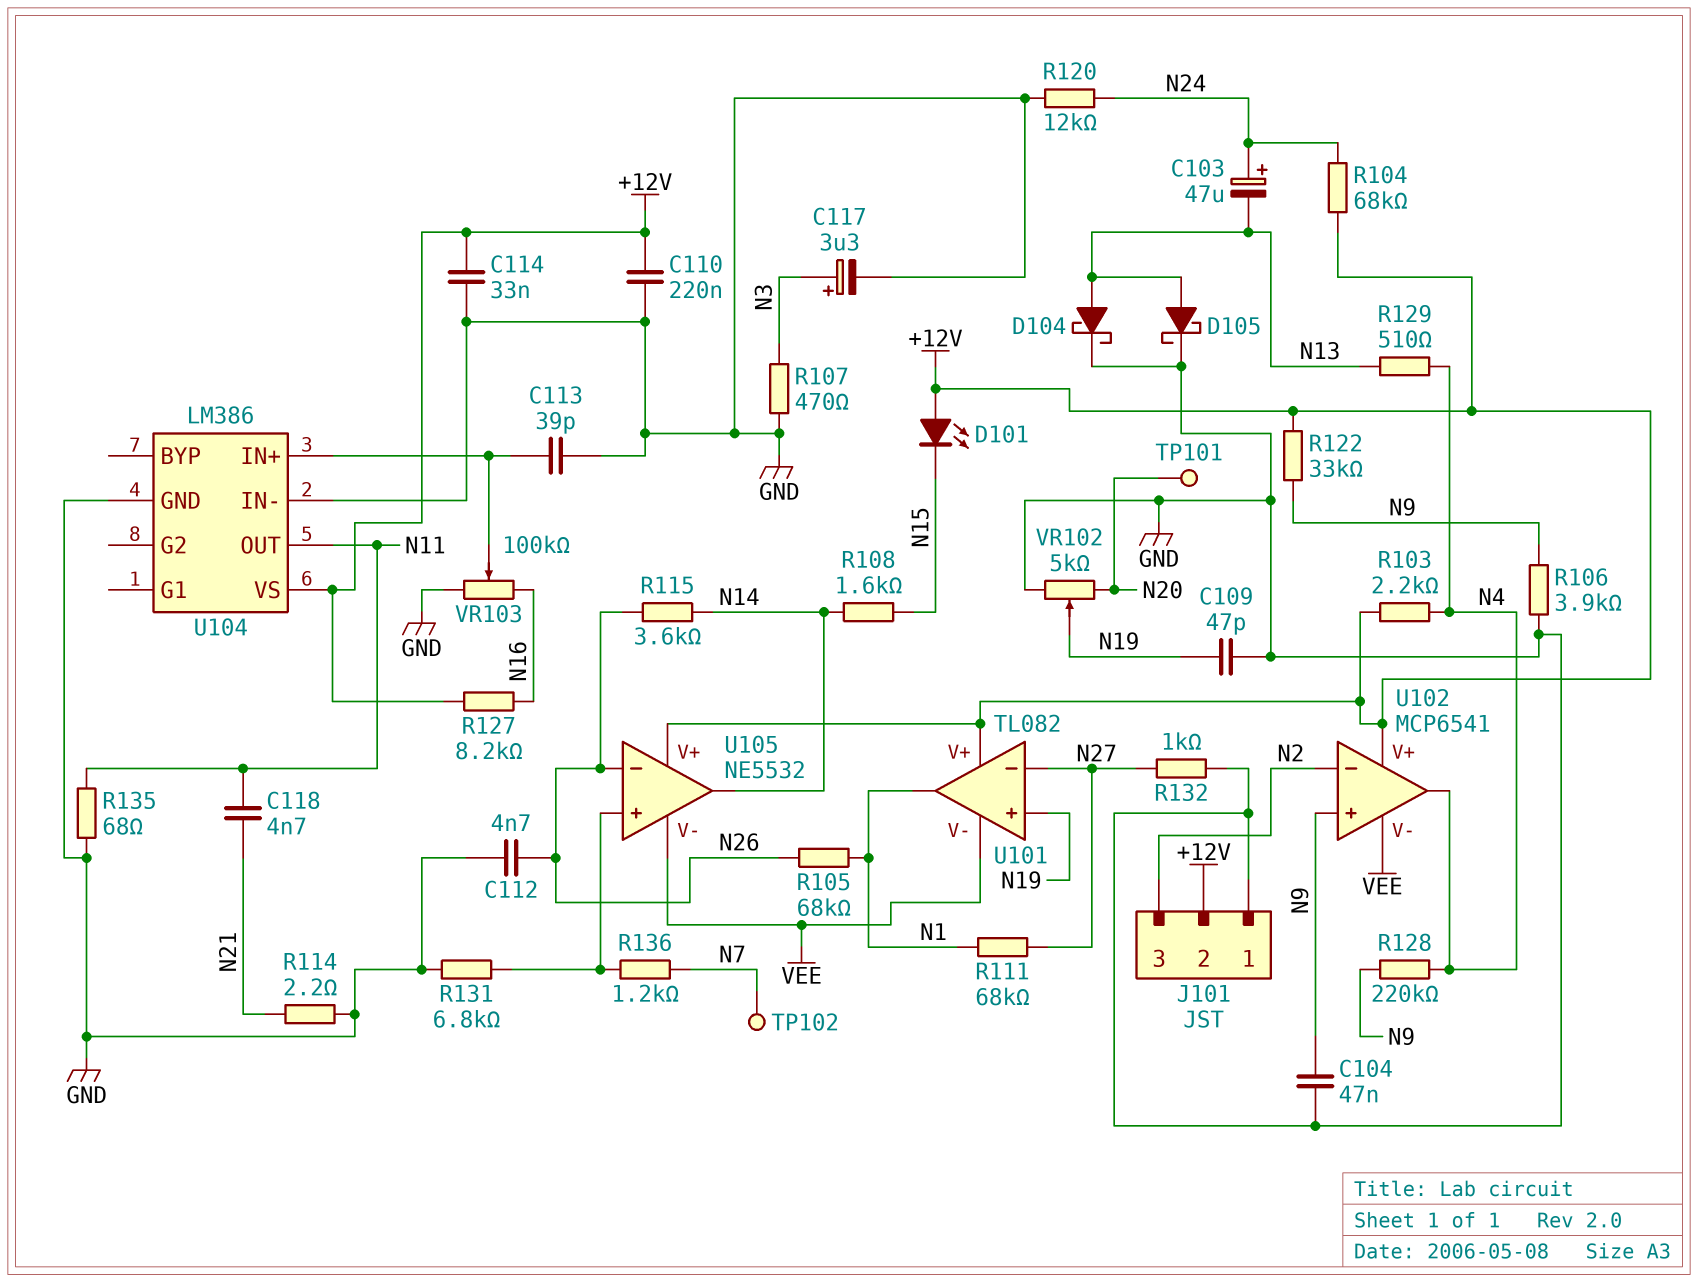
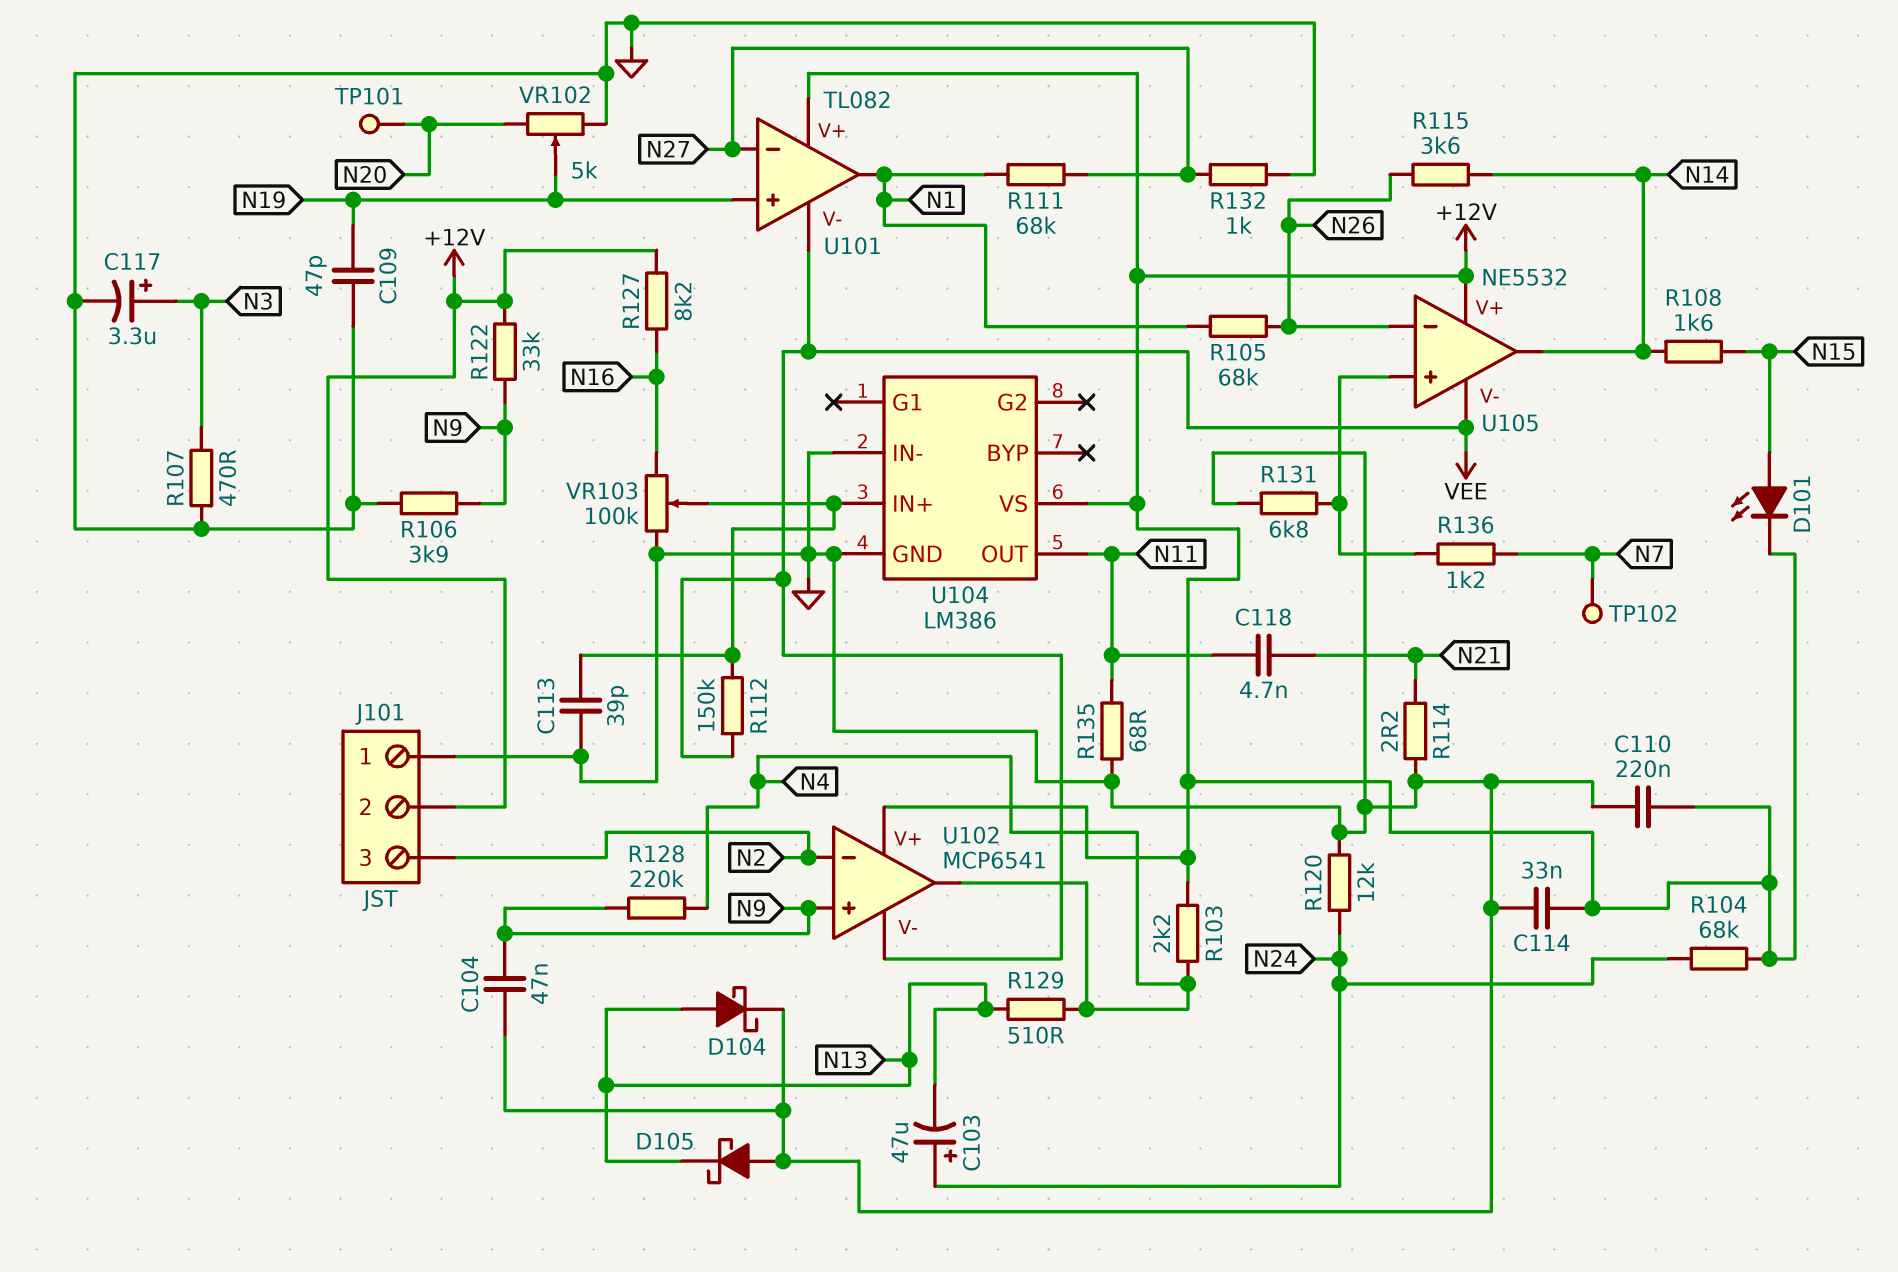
C112: 4.7nF (GND, N26) -> none
D101: LED (A +12V, K N15) -> LED (A N15, K +12V)
D105: schottky (A N13, K GND) -> schottky (A GND, K N13)
R112: none -> 150k (U104/IN+, VEE)

